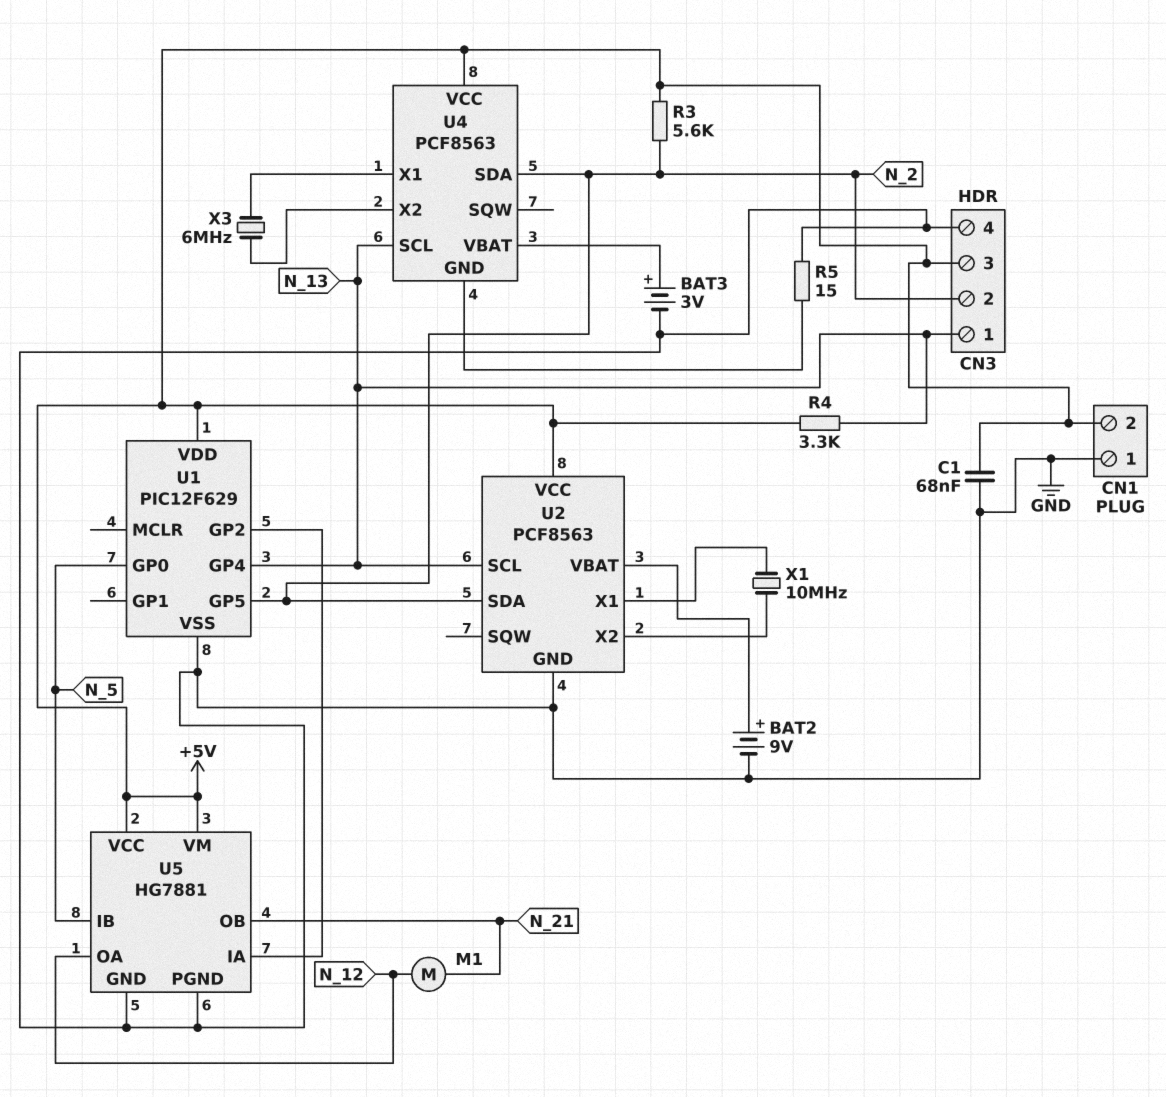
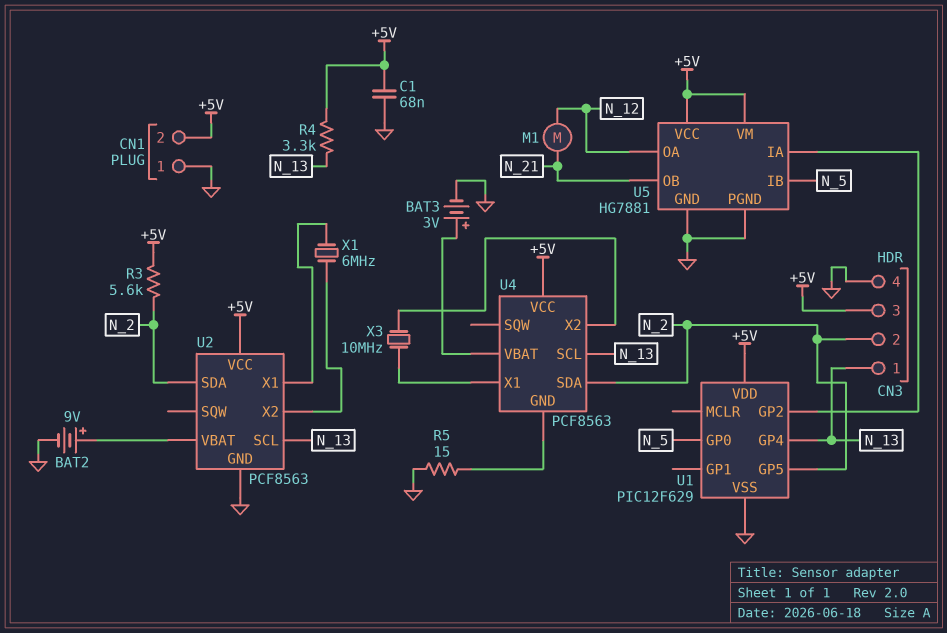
X1: 10MHz (U2/X1, U2/X2) -> 6MHz (U2/X1, U2/X2)
X3: 6MHz (U4/X1, U4/X2) -> 10MHz (U4/X1, U4/X2)

